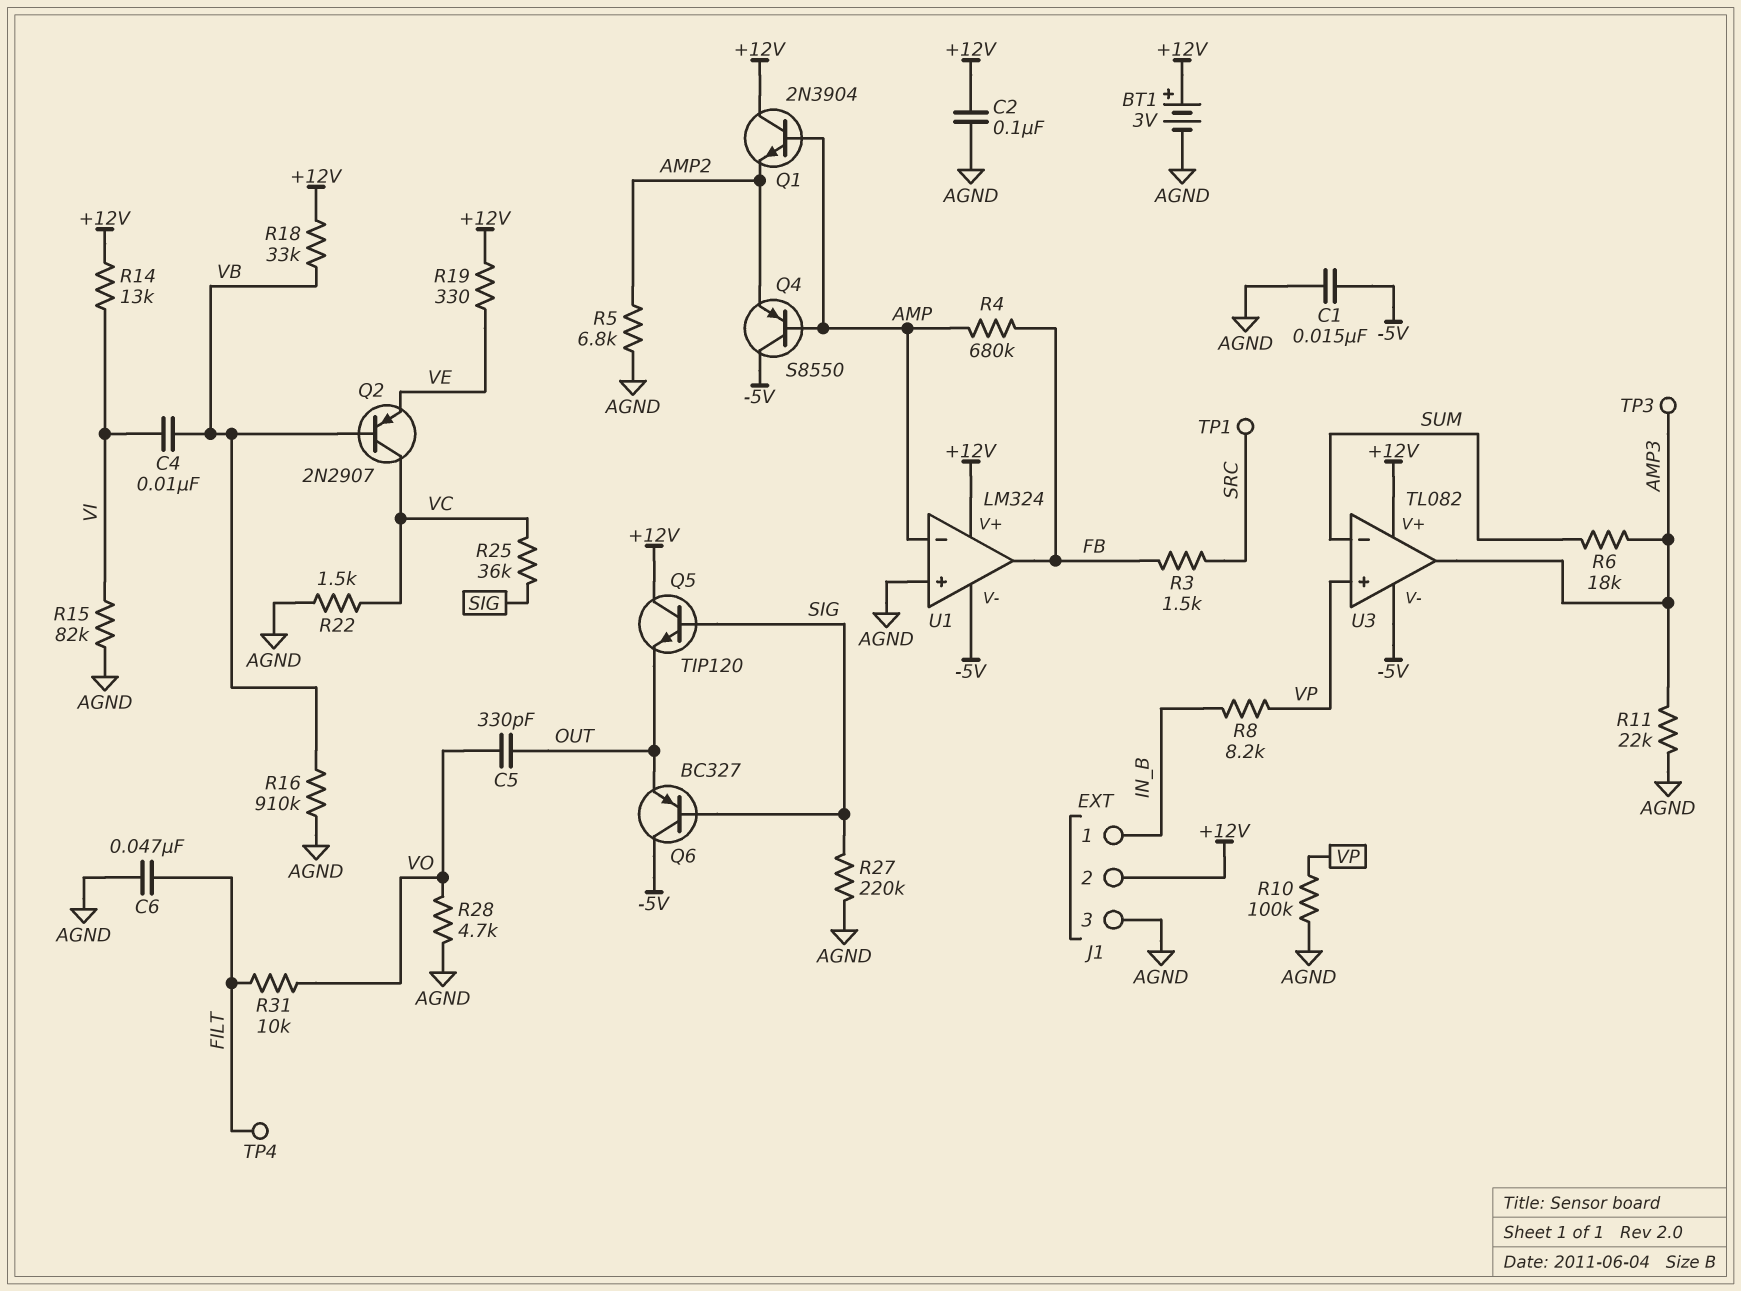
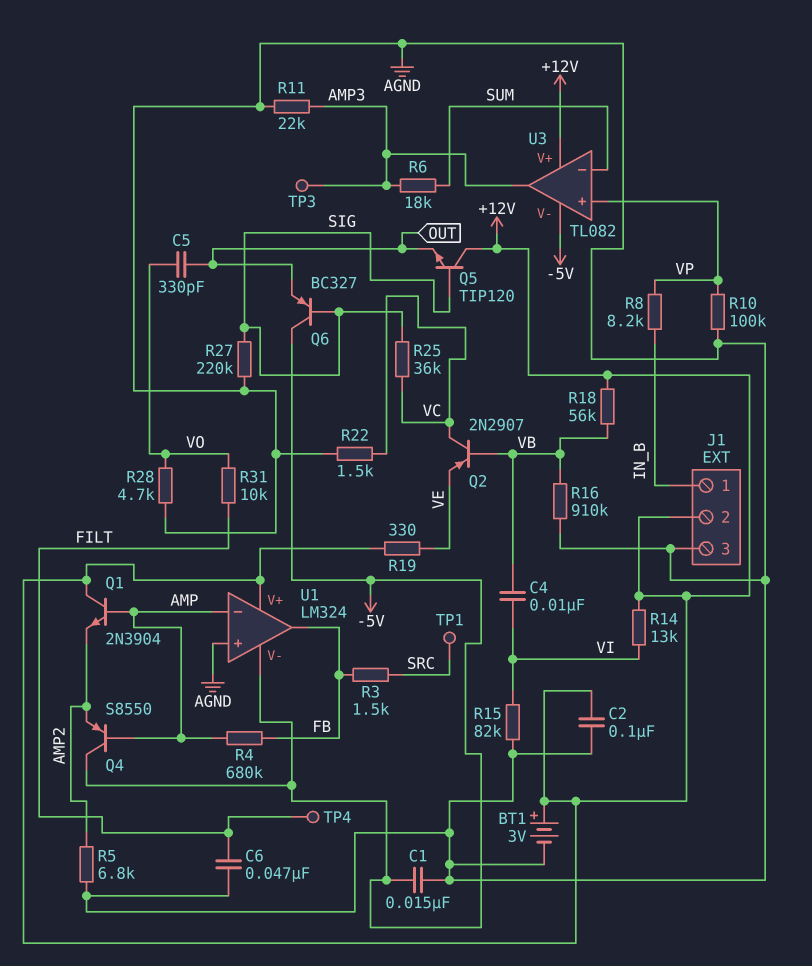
R18: 33k (+12V, VB) -> 56k (+12V, VB)

